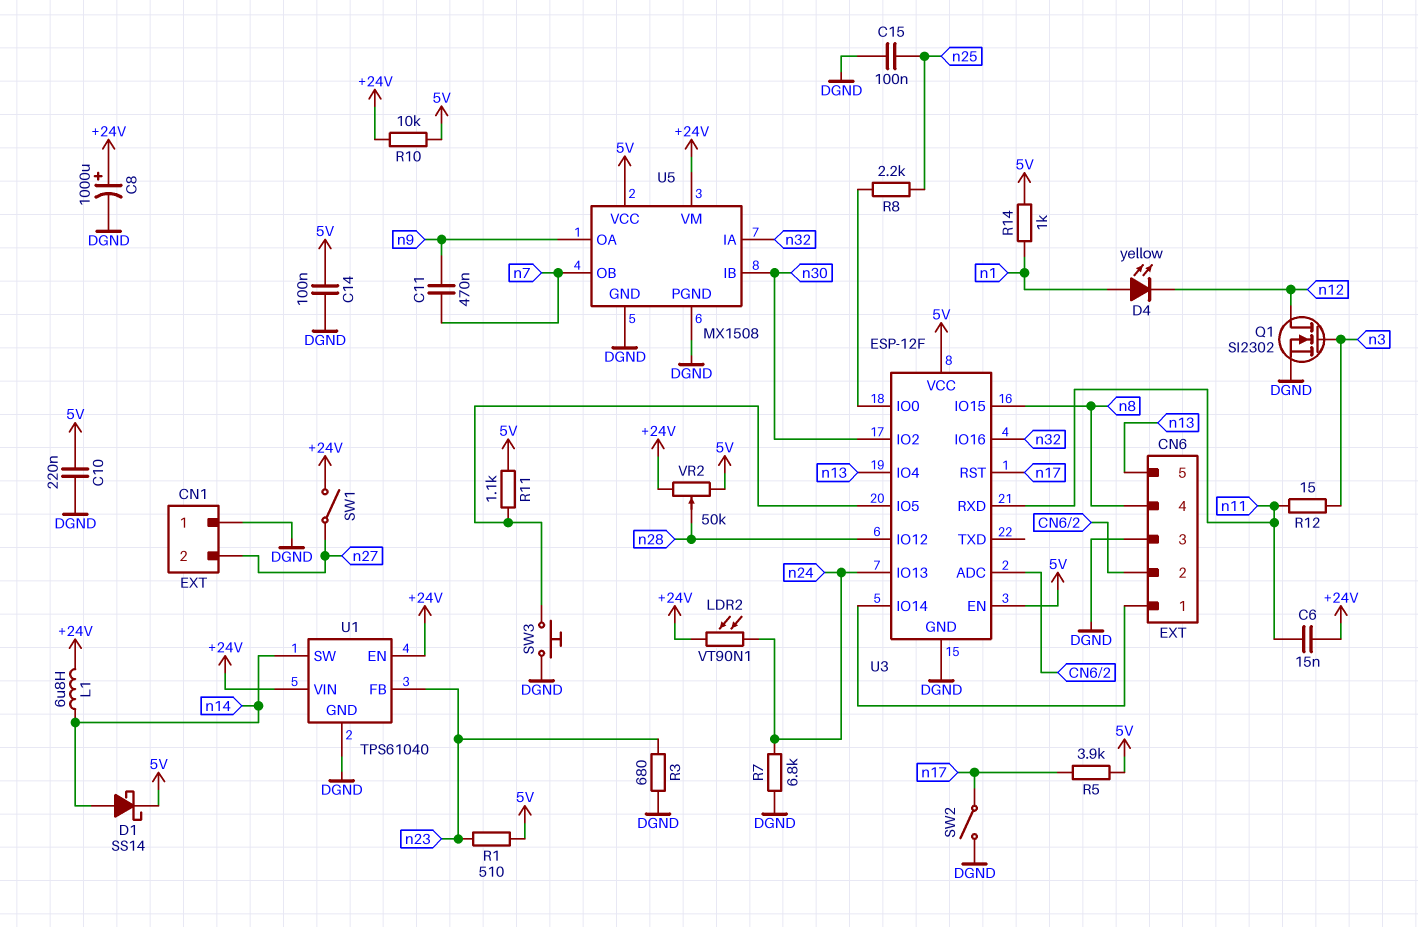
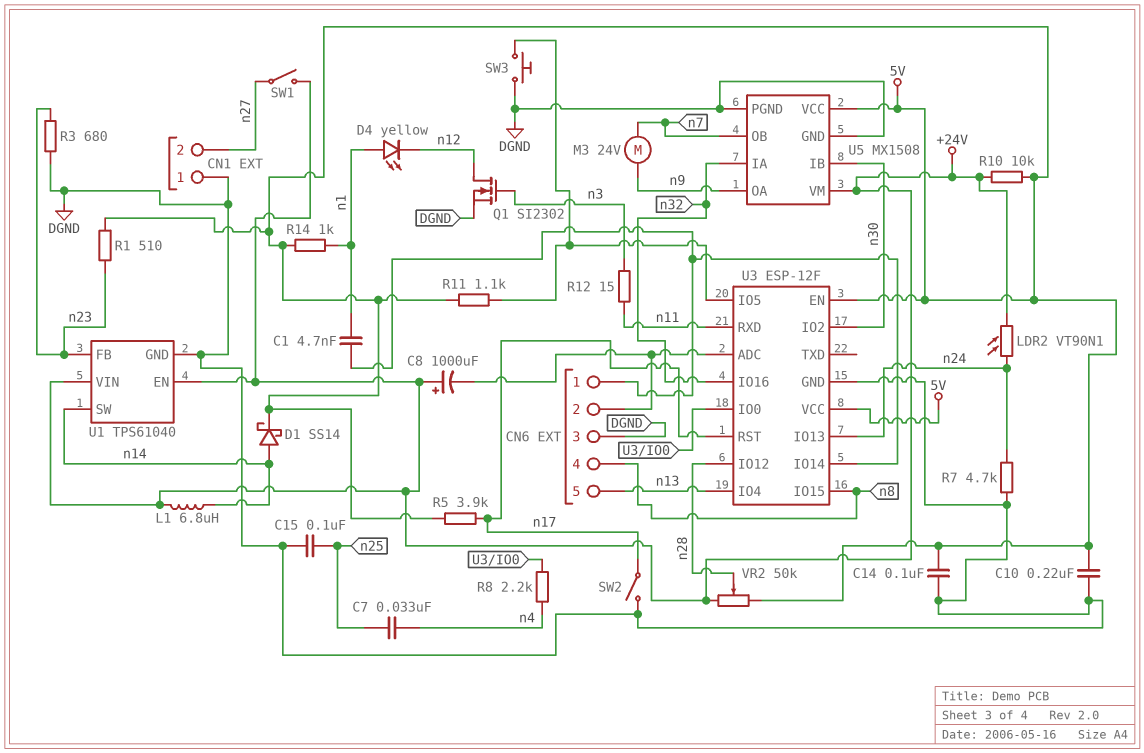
C1: none -> 4.7nF (CN6/1, n1)
C6: 15nF (+24V, n11) -> none
C7: none -> 33nF (n4, n25)
C8: 1000uF (plus +24V, minus DGND) -> 1000uF (plus +24V, minus CN6/2)
C11: 470nF (n7, n9) -> none
M3: none -> motor 24V (n7, n9)
R7: 6.8k (DGND, n24) -> 4.7k (DGND, n24)
R8: 2.2k (U3/IO0, n25) -> 2.2k (U3/IO0, n4)

